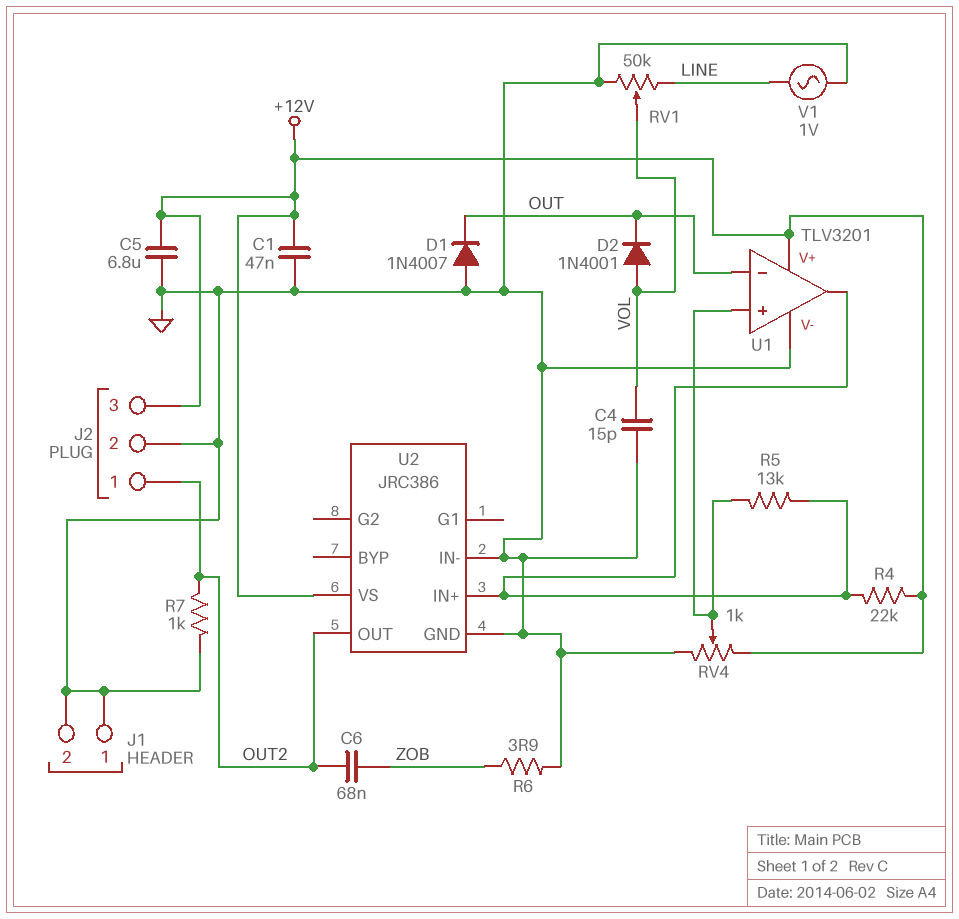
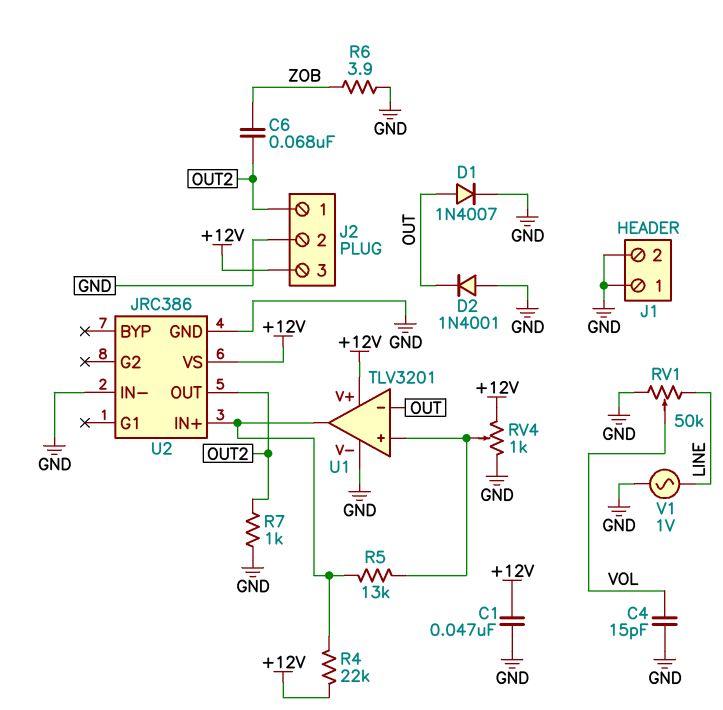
C5: 6.8uF (+12V, GND) -> none
D1: diode 1N4007 (A GND, K OUT) -> diode 1N4007 (A OUT, K GND)
D2: diode 1N4001 (A VOL, K OUT) -> diode 1N4001 (A GND, K OUT)

